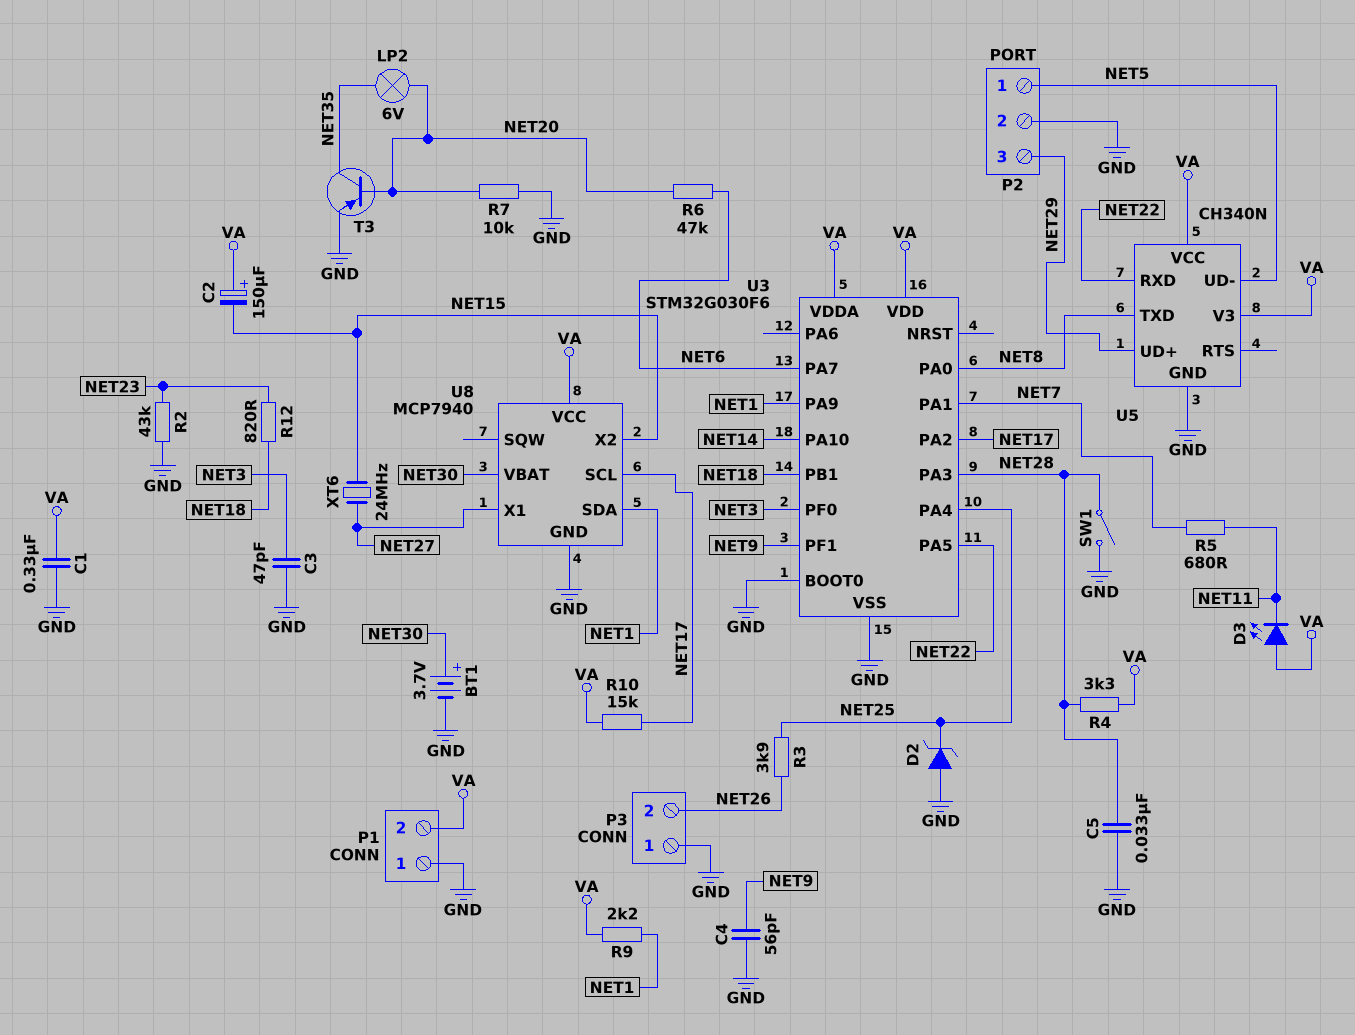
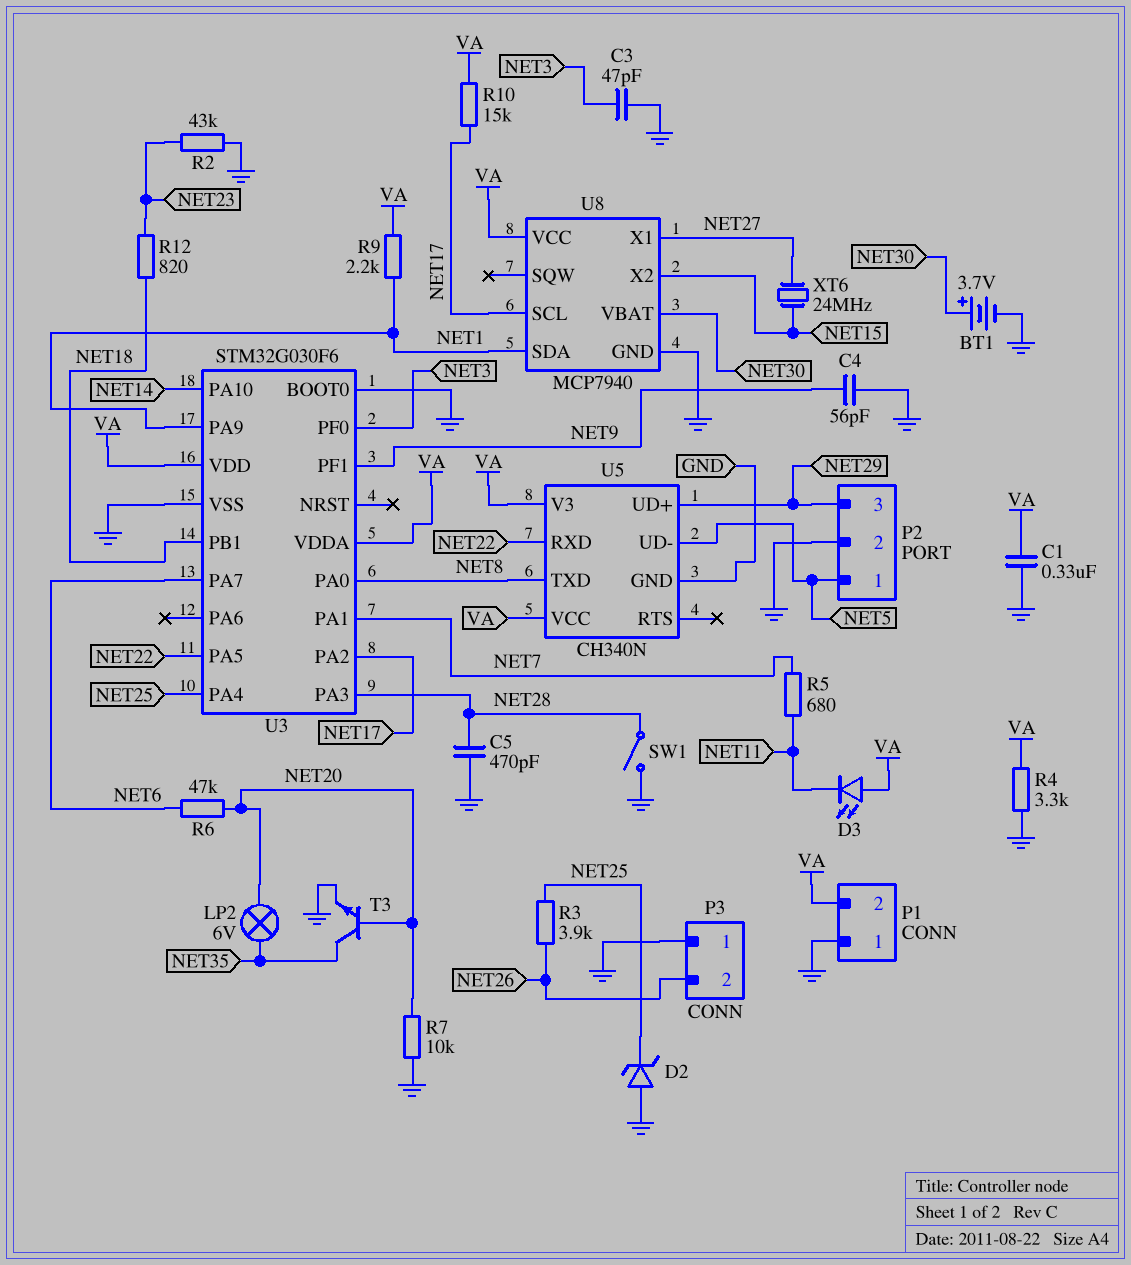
C2: 150uF (plus VA, minus NET15) -> none
C5: 33nF (GND, NET28) -> 470pF (GND, NET28)
R4: 3.3k (NET28, VA) -> 3.3k (GND, VA)
T3: PNP (B NET20, C NET35, E GND) -> NPN (B NET20, C NET35, E GND)

